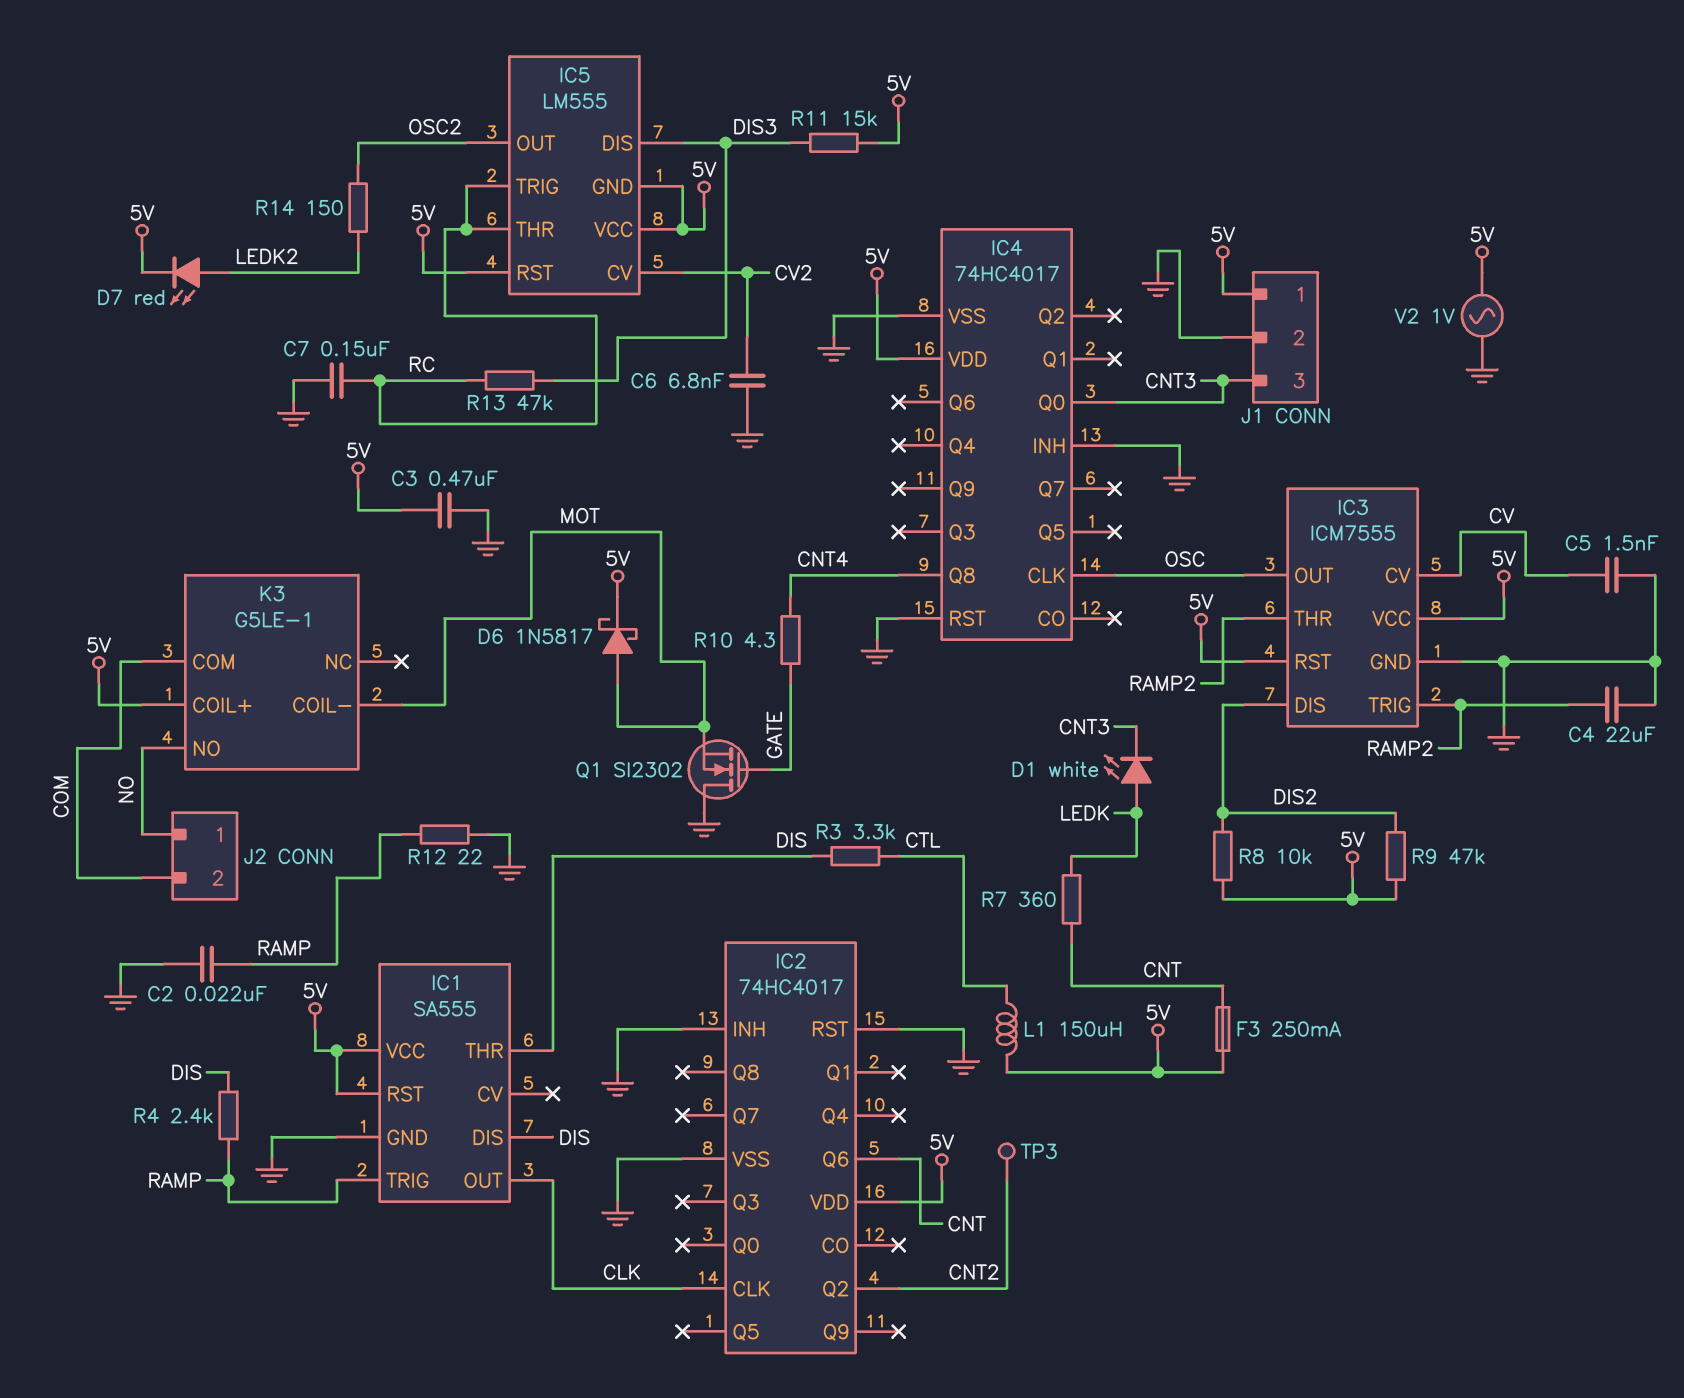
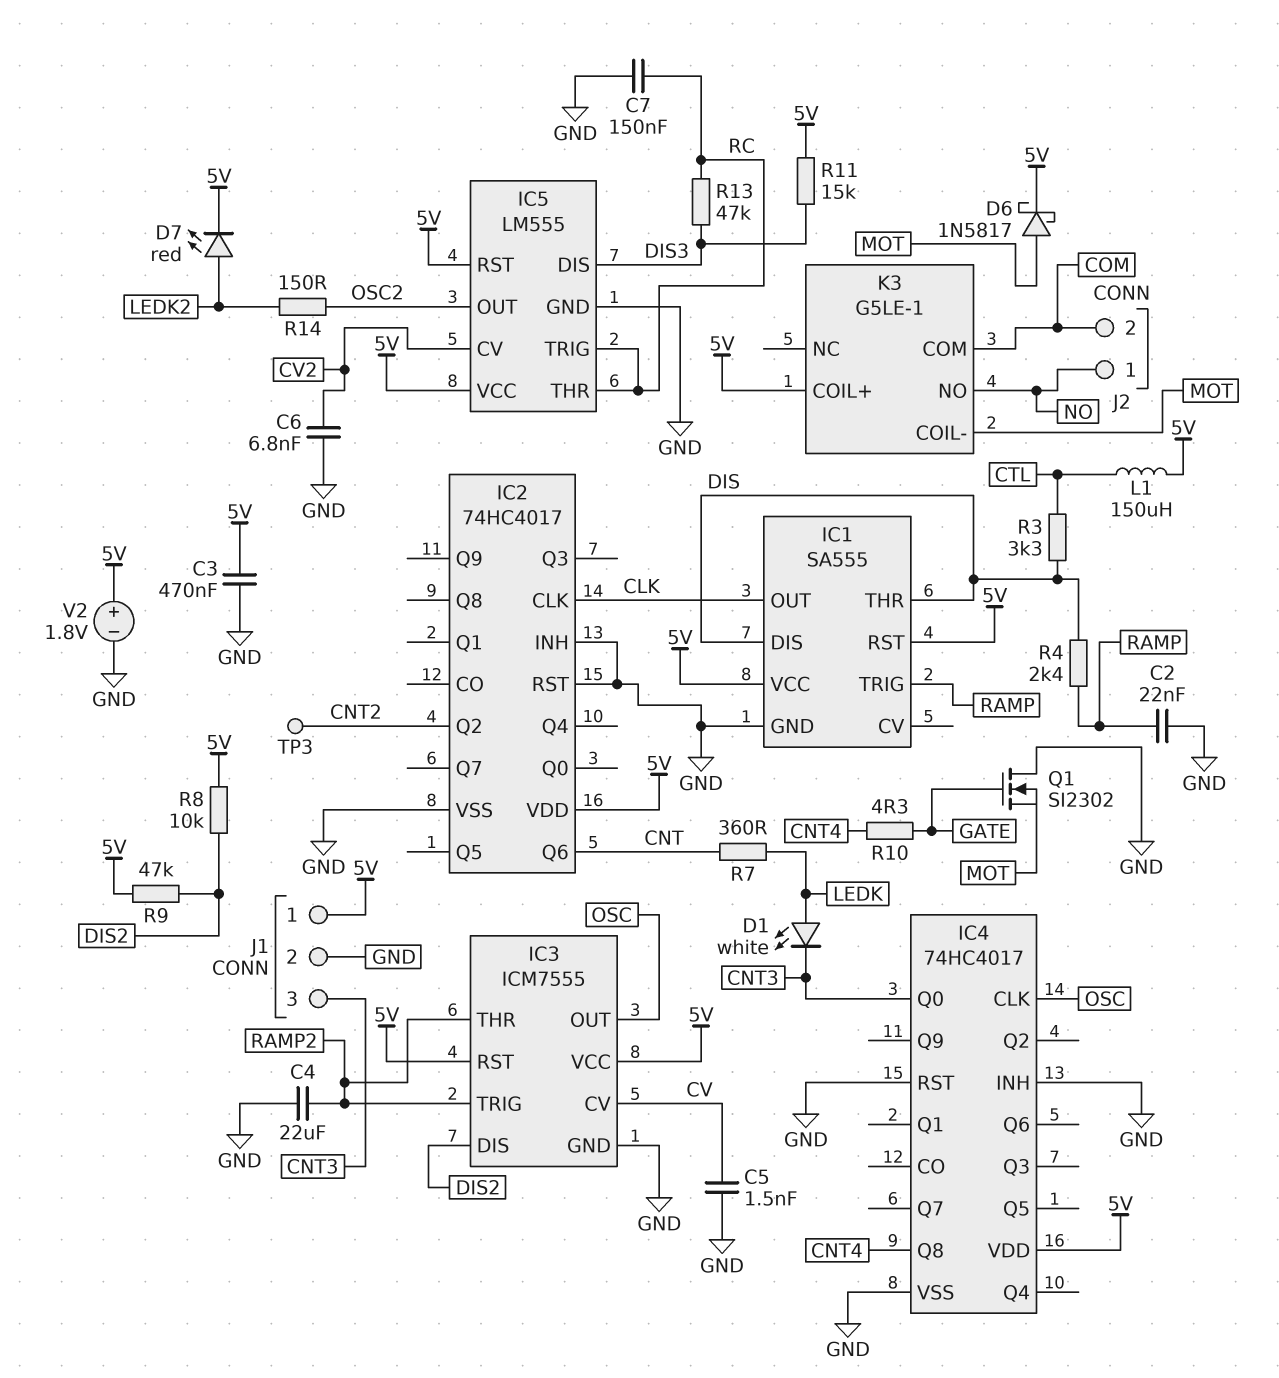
F3: 250mA (5V, CNT) -> none
IC5 pin GND: 5V -> GND
R12: 22 (GND, RAMP) -> none
V2: AC 1V (5V, GND) -> 1.8V (plus 5V, minus GND)

